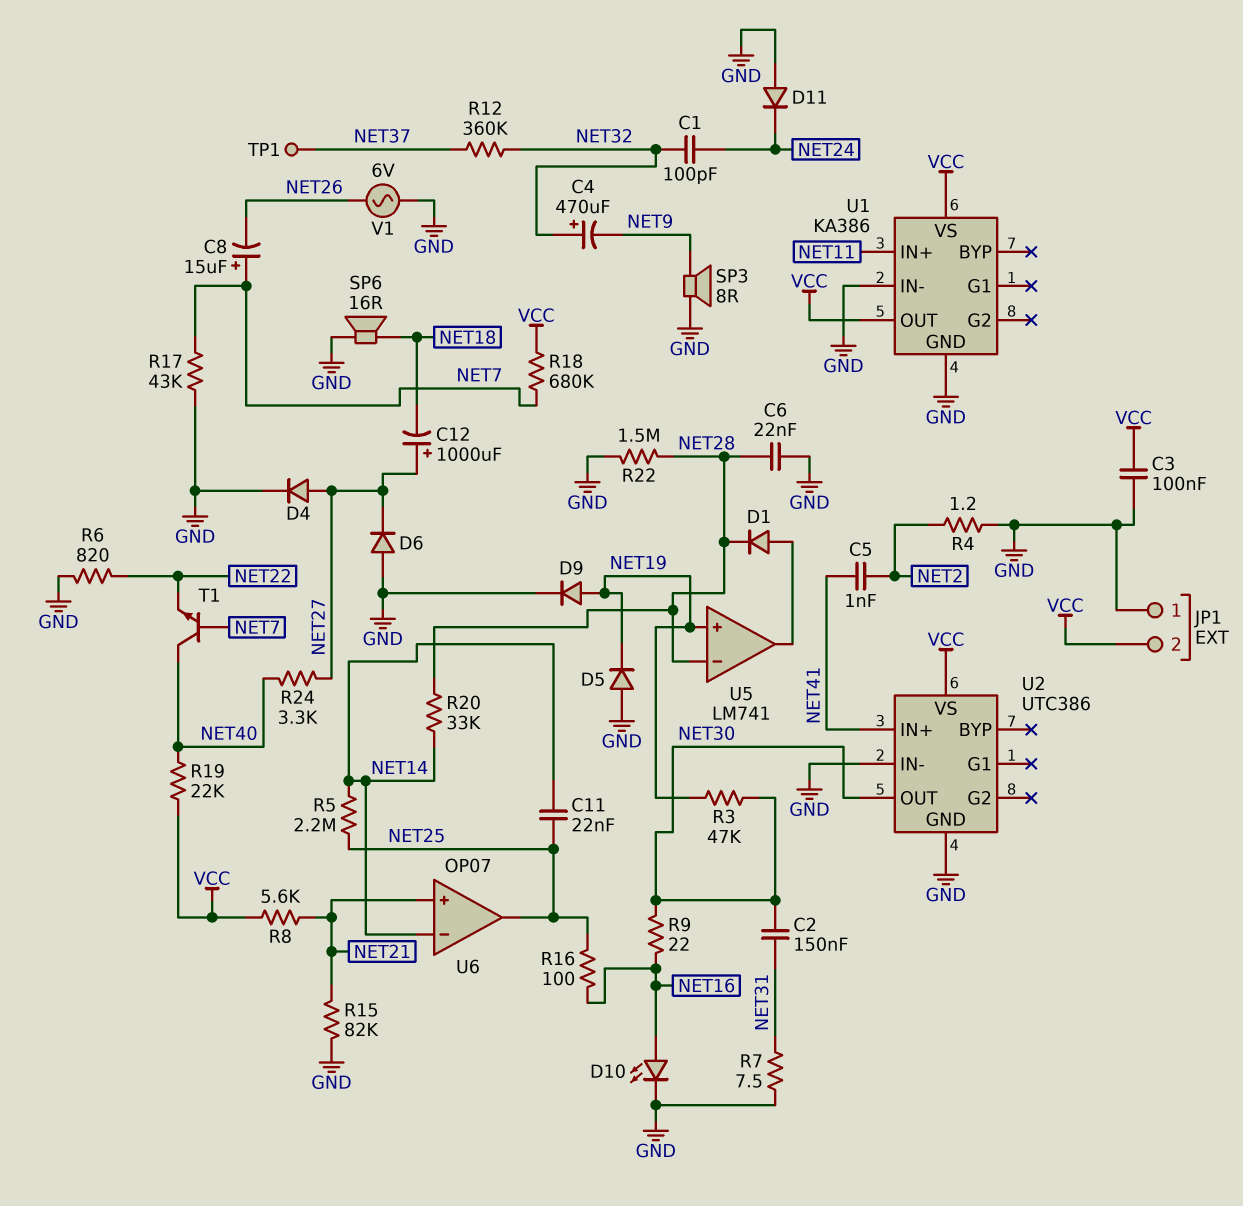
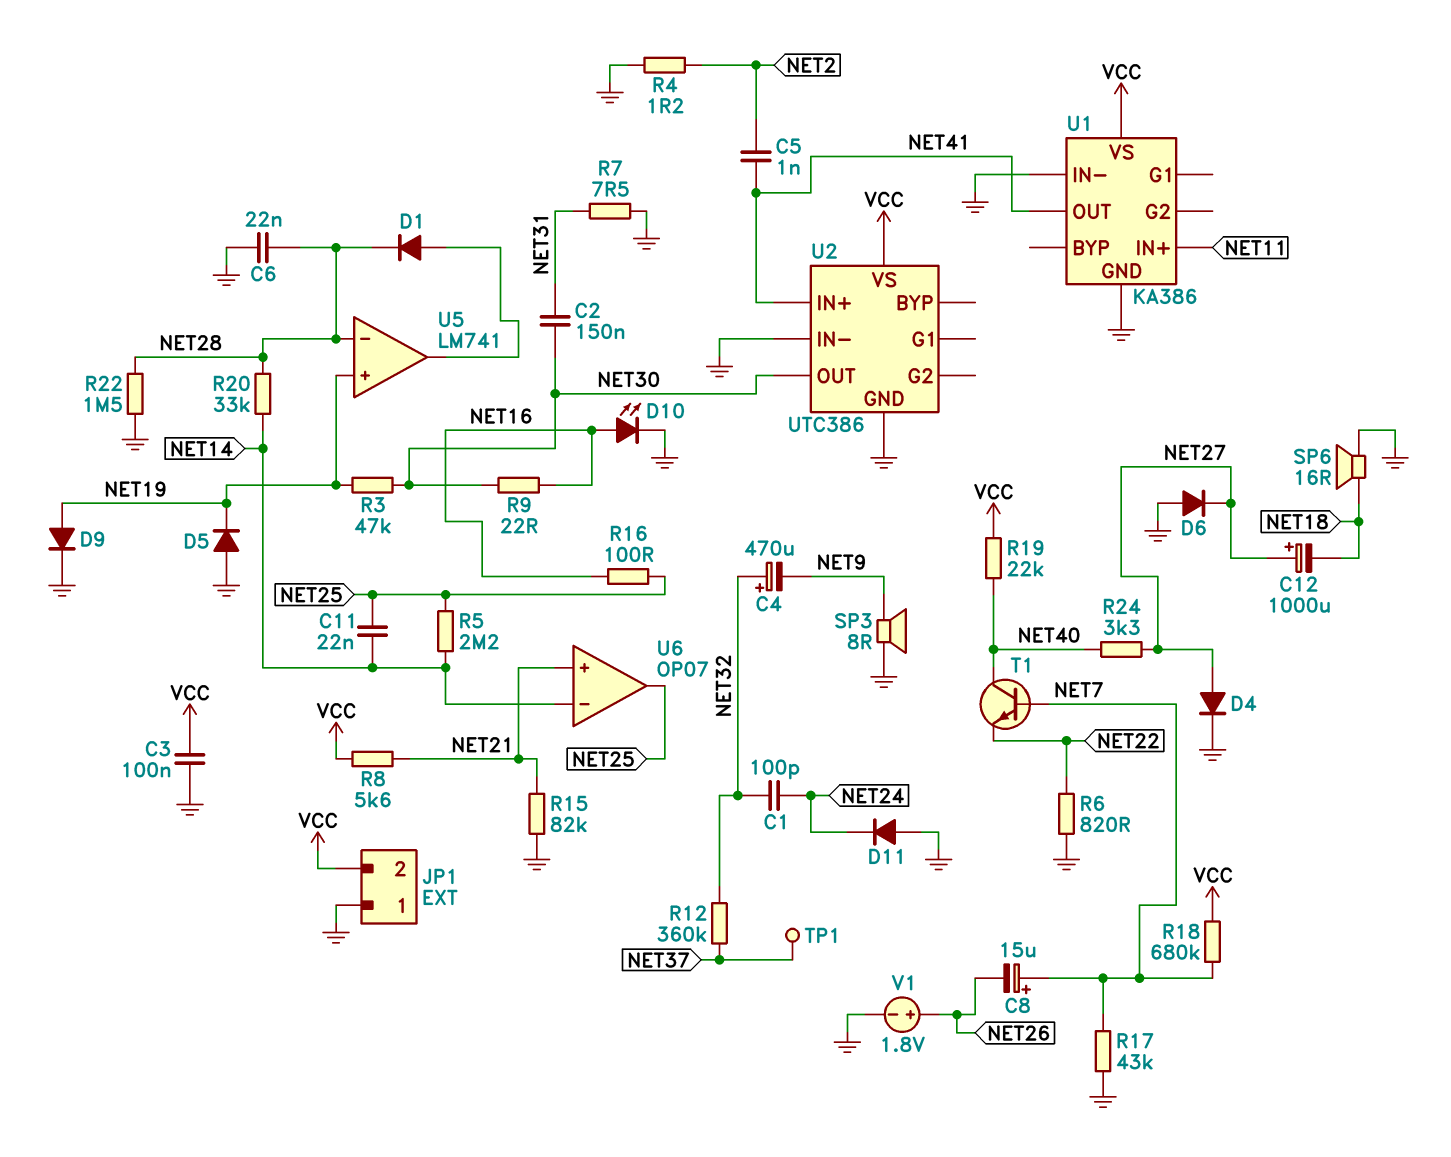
U1 pin OUT: VCC -> NET41
V1: AC 6V (GND, NET26) -> 1.8V (plus NET26, minus GND)

